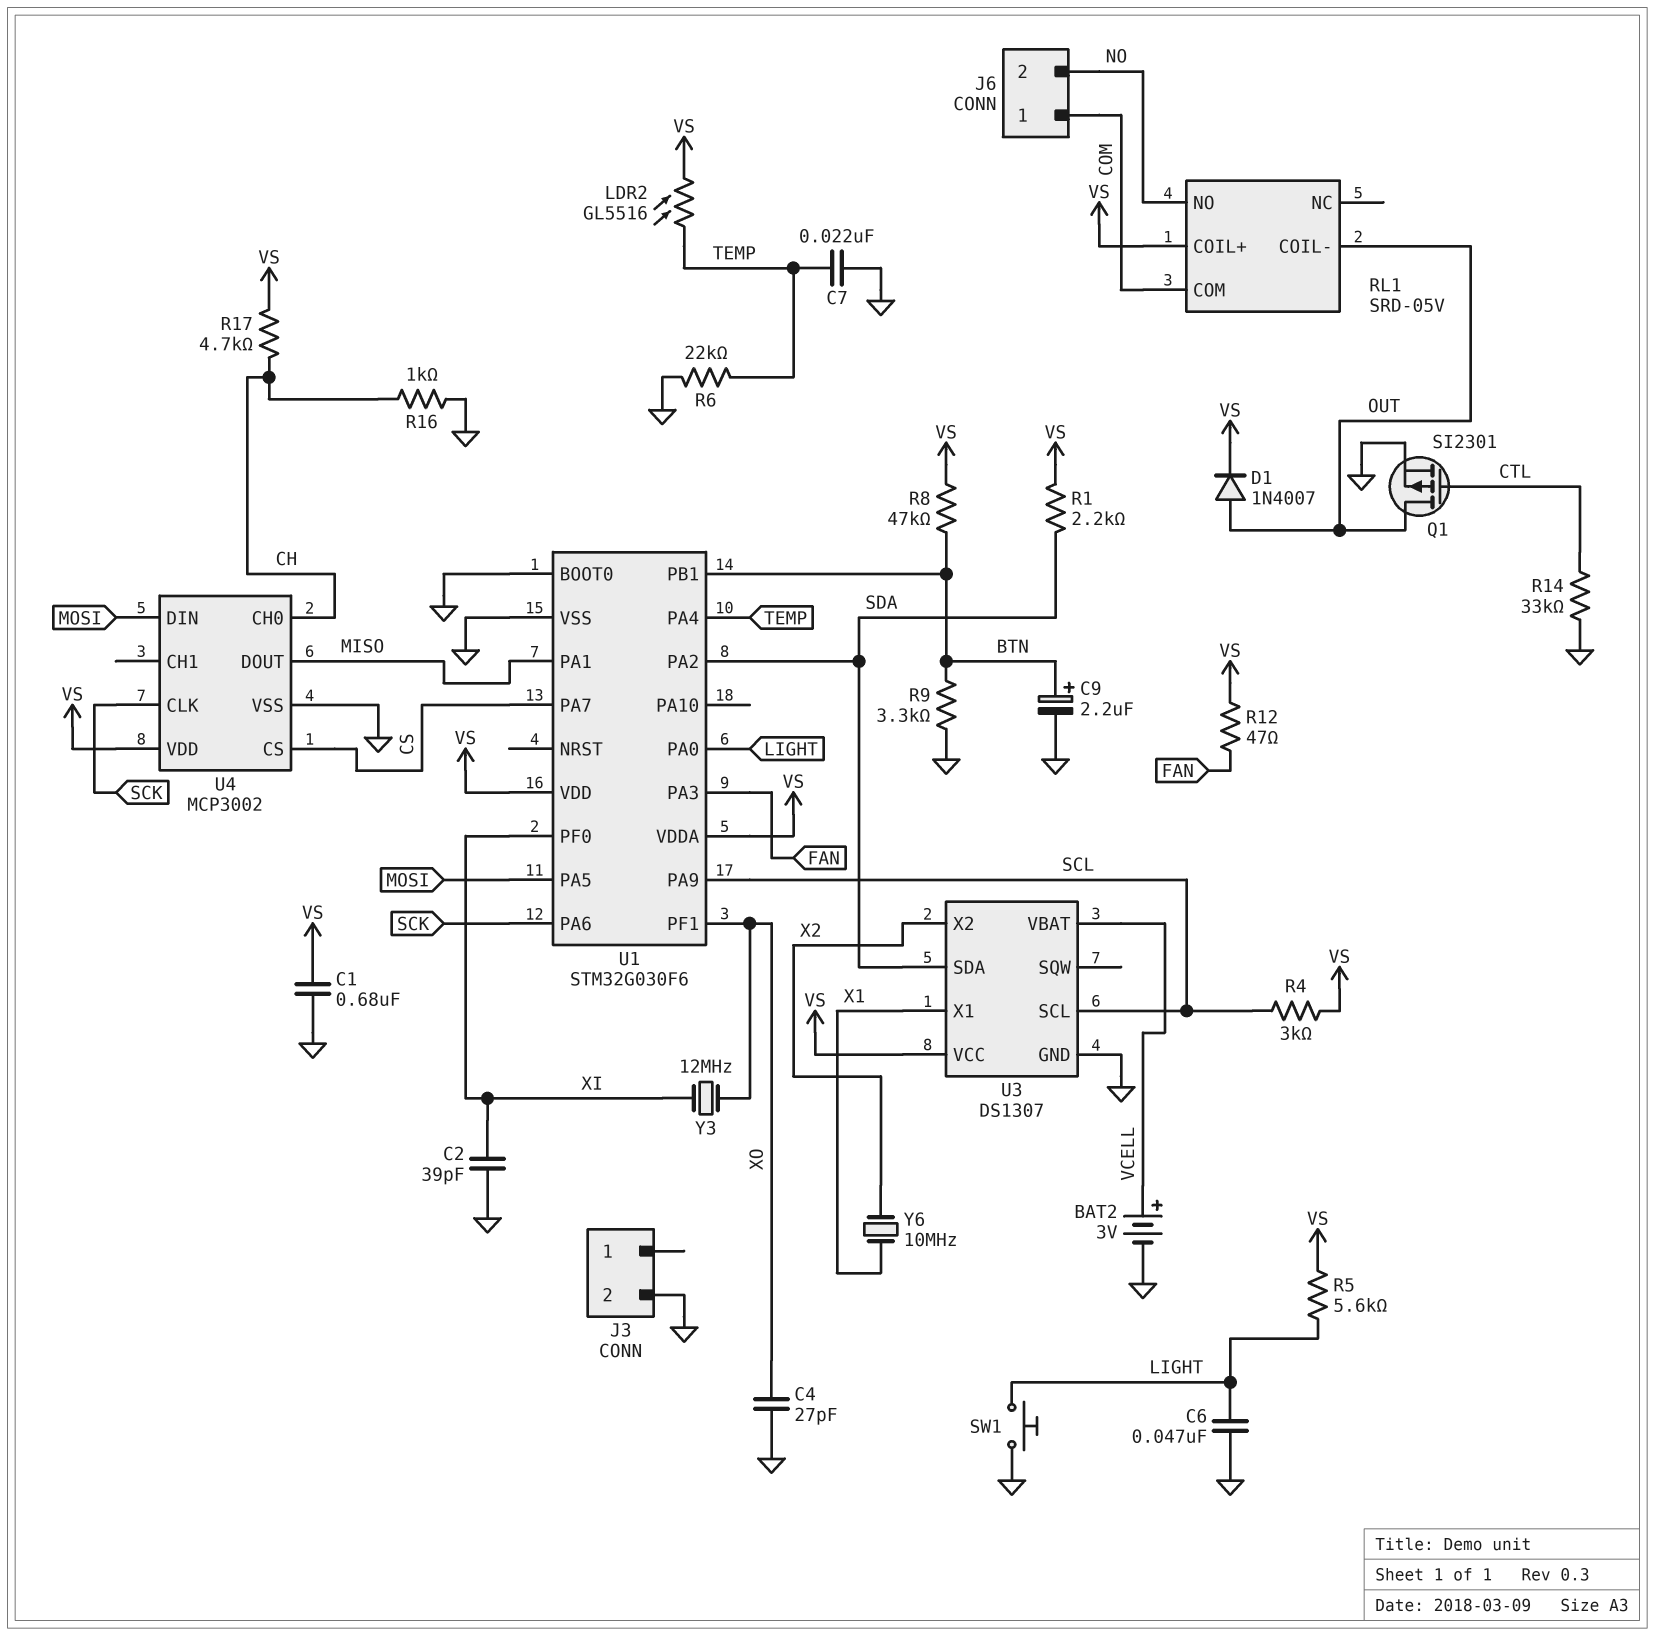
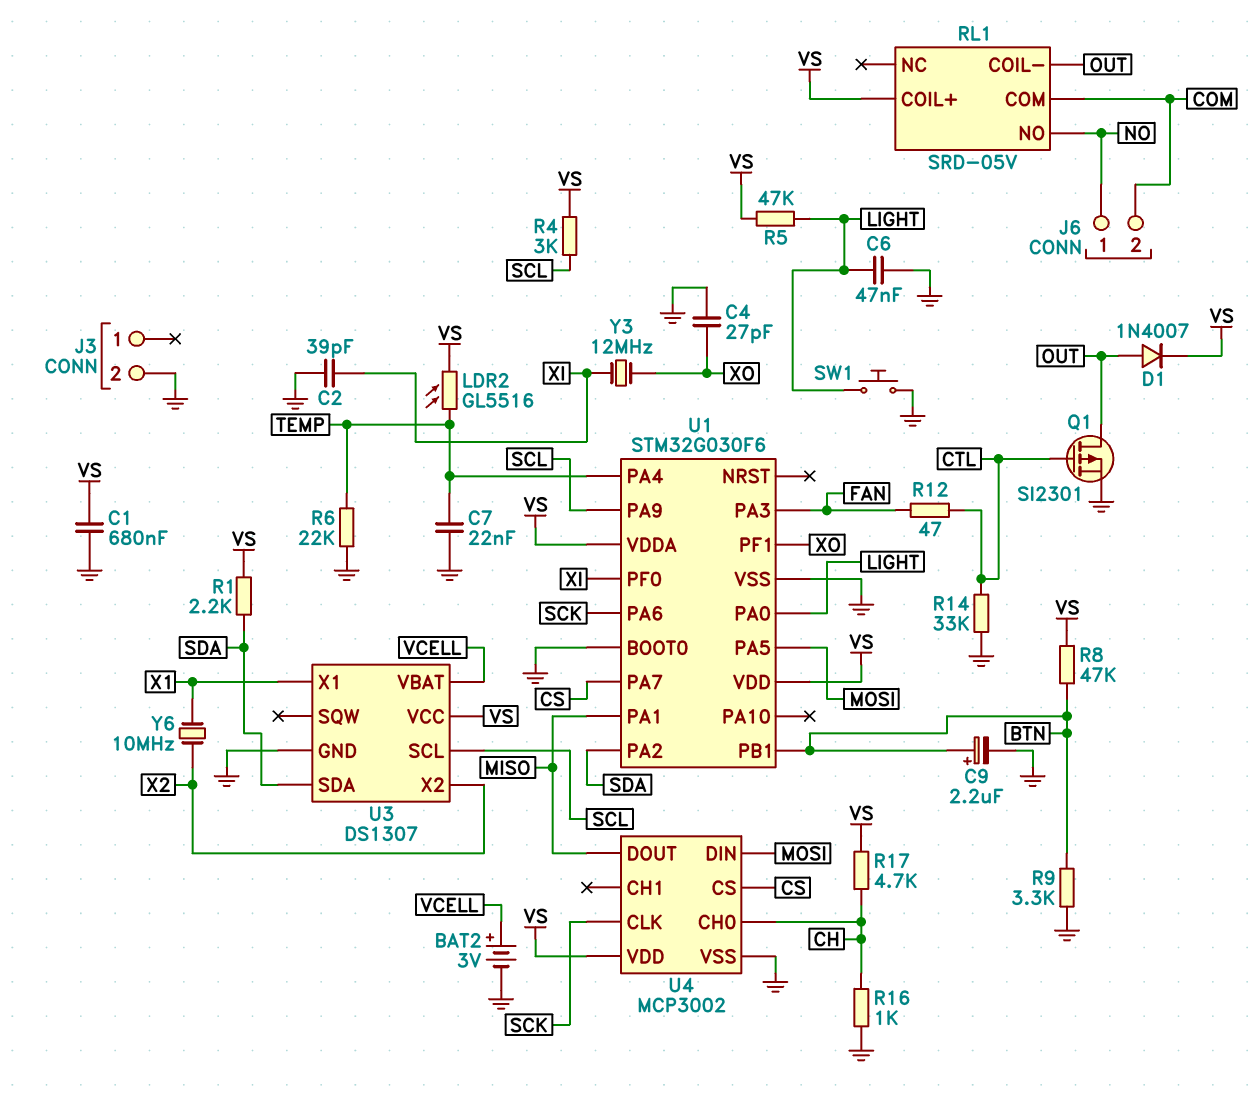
J6 pin 1: COM -> NO
J6 pin 2: NO -> COM
R5: 5.6k (LIGHT, VS) -> 47k (LIGHT, VS)
R12: 47 (FAN, VS) -> 47 (CTL, FAN)

